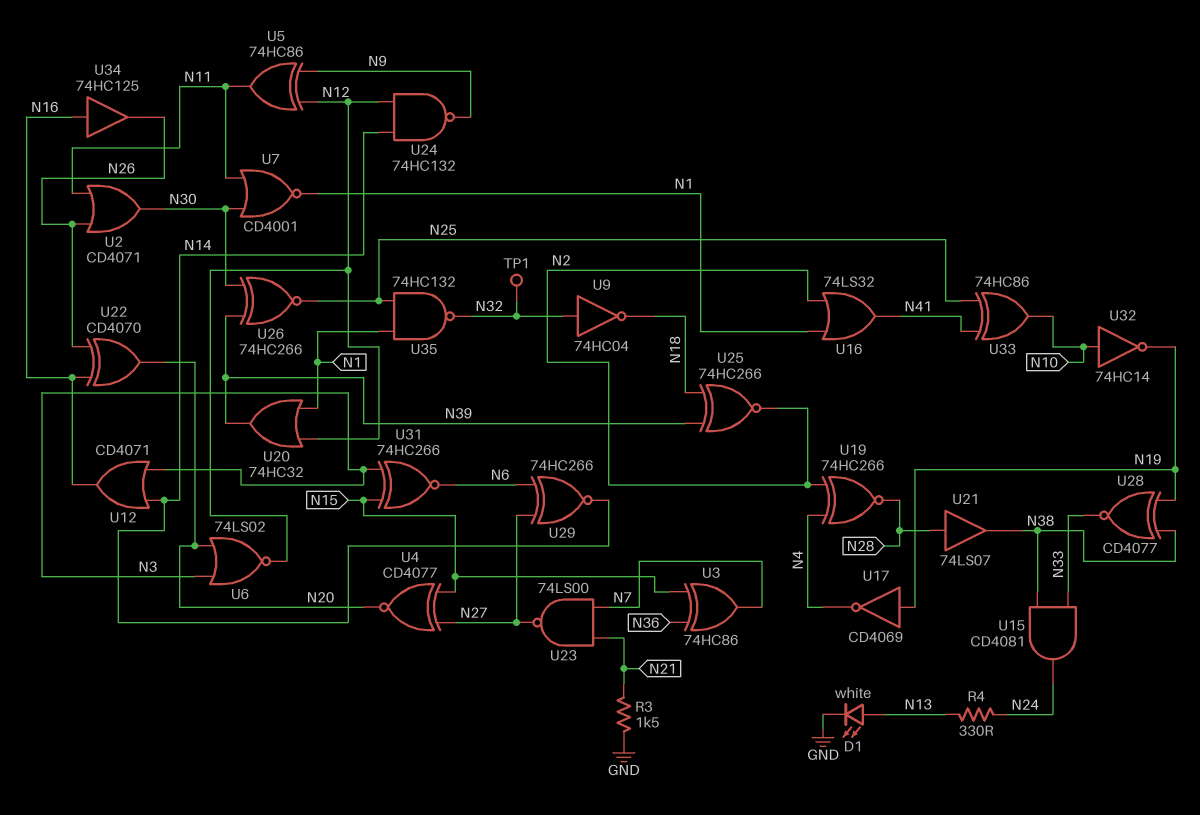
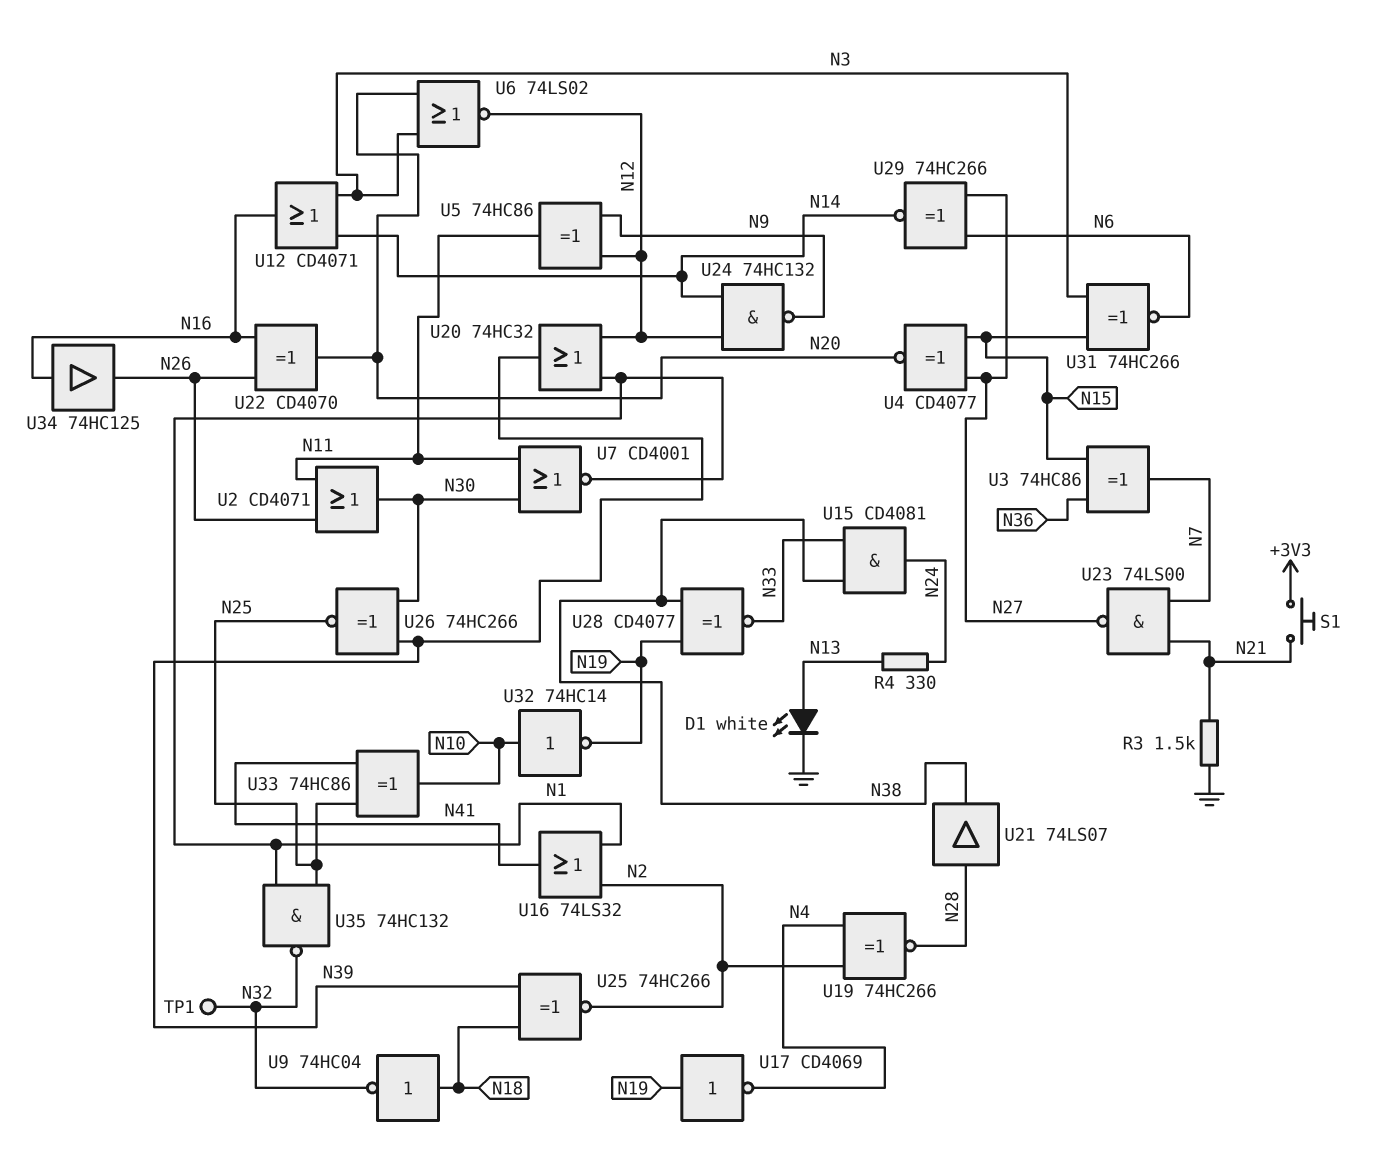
S1: none -> button (+3V3, N21)
U9: NOT 74HC04 (in N32, out N18) -> NOT 74HC04 (in N18, out N32)

